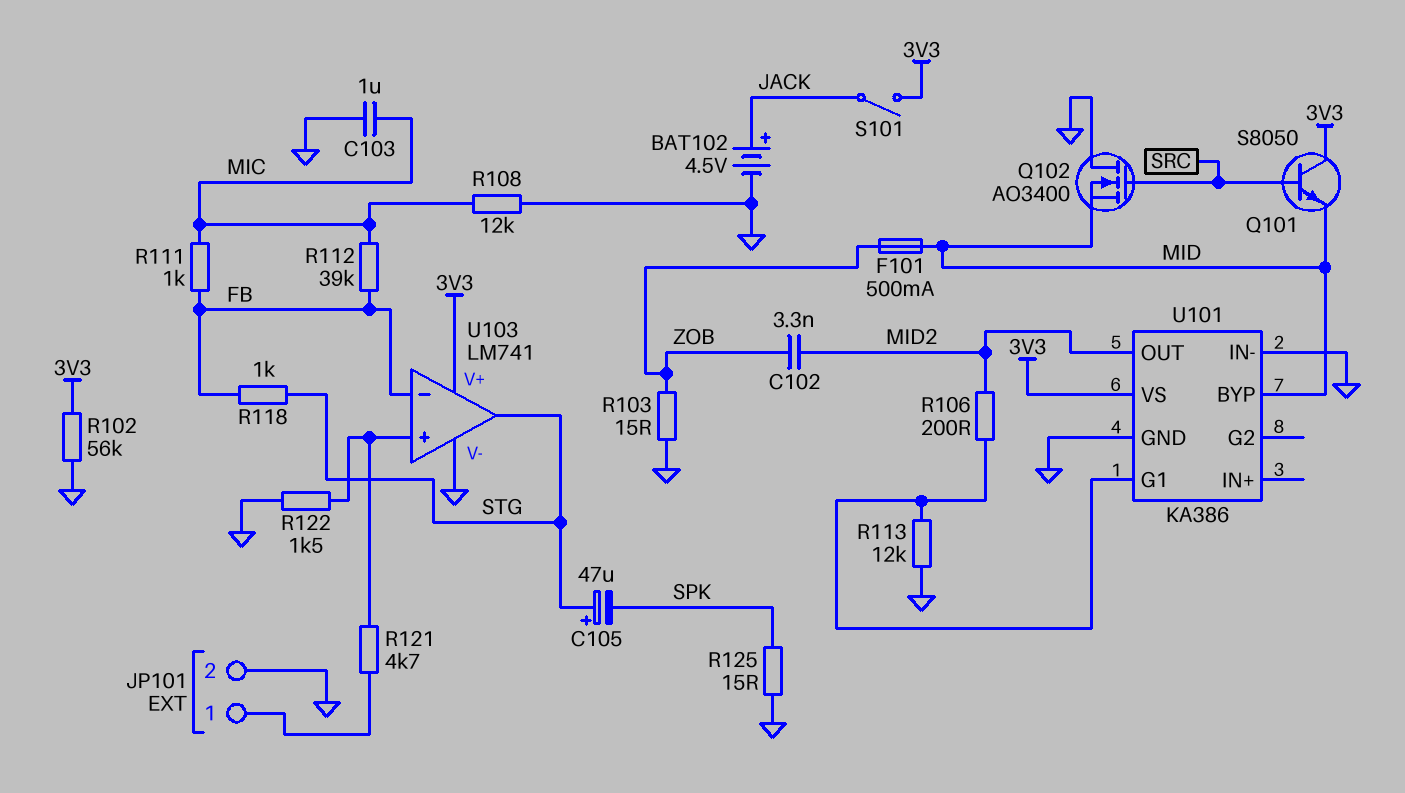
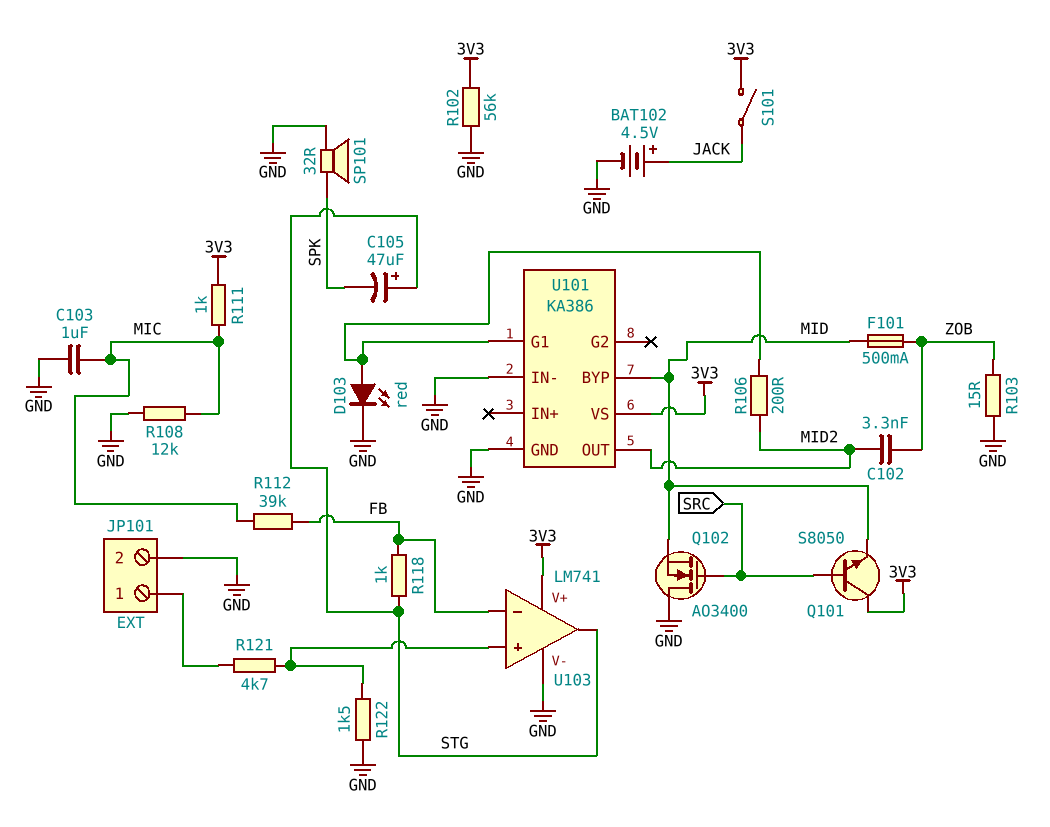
D103: none -> LED red (A U101/G1, K GND)
R111: 1k (FB, MIC) -> 1k (3V3, MIC)
R113: 12k (GND, U101/G1) -> none
R125: 15 (GND, SPK) -> none
SP101: none -> speaker 32R (GND, SPK)

